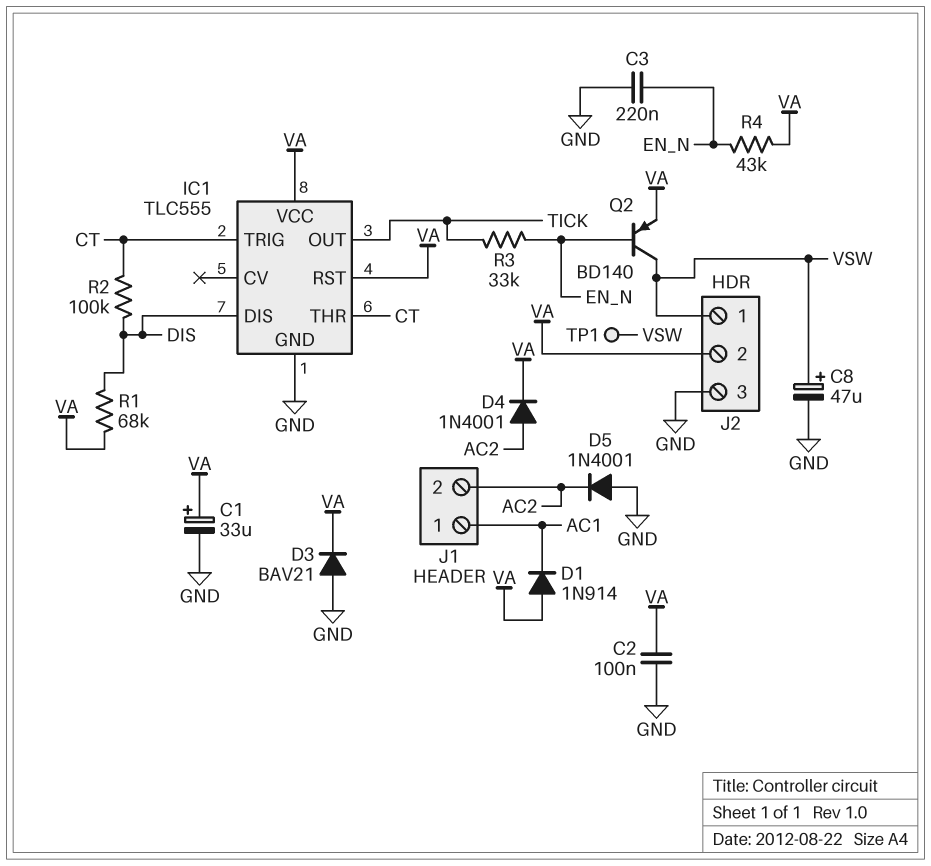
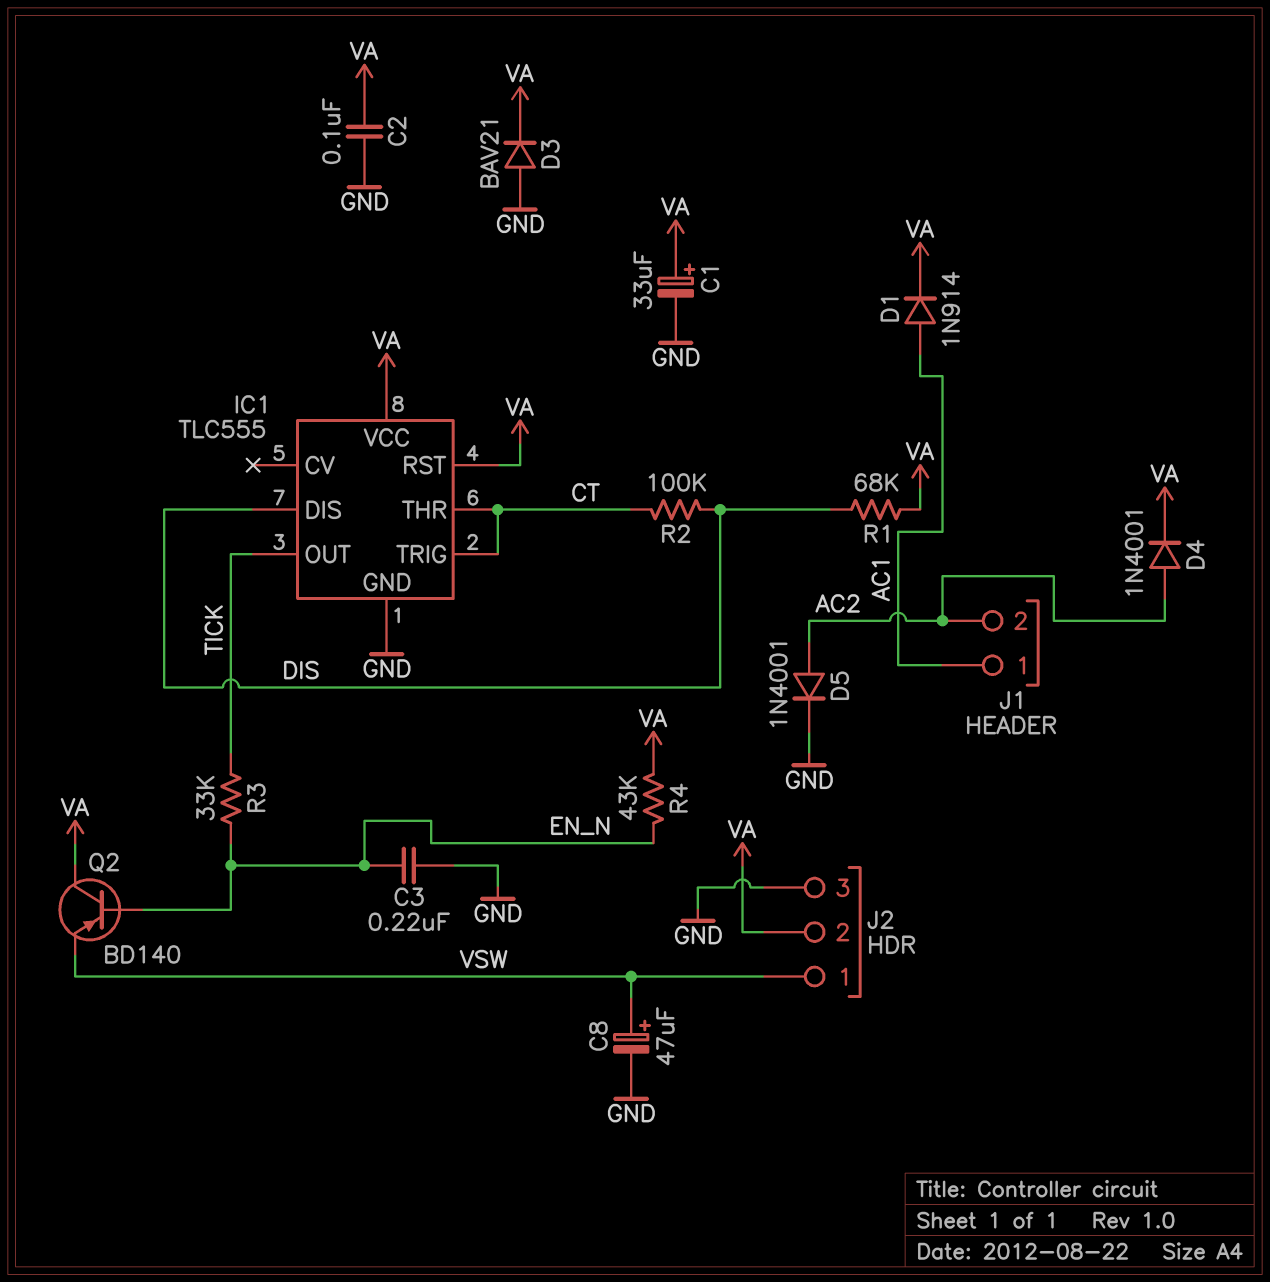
D1: diode 1N914 (A VA, K AC1) -> diode 1N914 (A AC1, K VA)
D5: diode 1N4001 (A GND, K AC2) -> diode 1N4001 (A AC2, K GND)
Q2: PNP BD140 (B EN_N, C VSW, E VA) -> PNP BD140 (B EN_N, C VA, E VSW)
TP1: test point (VSW) -> none

